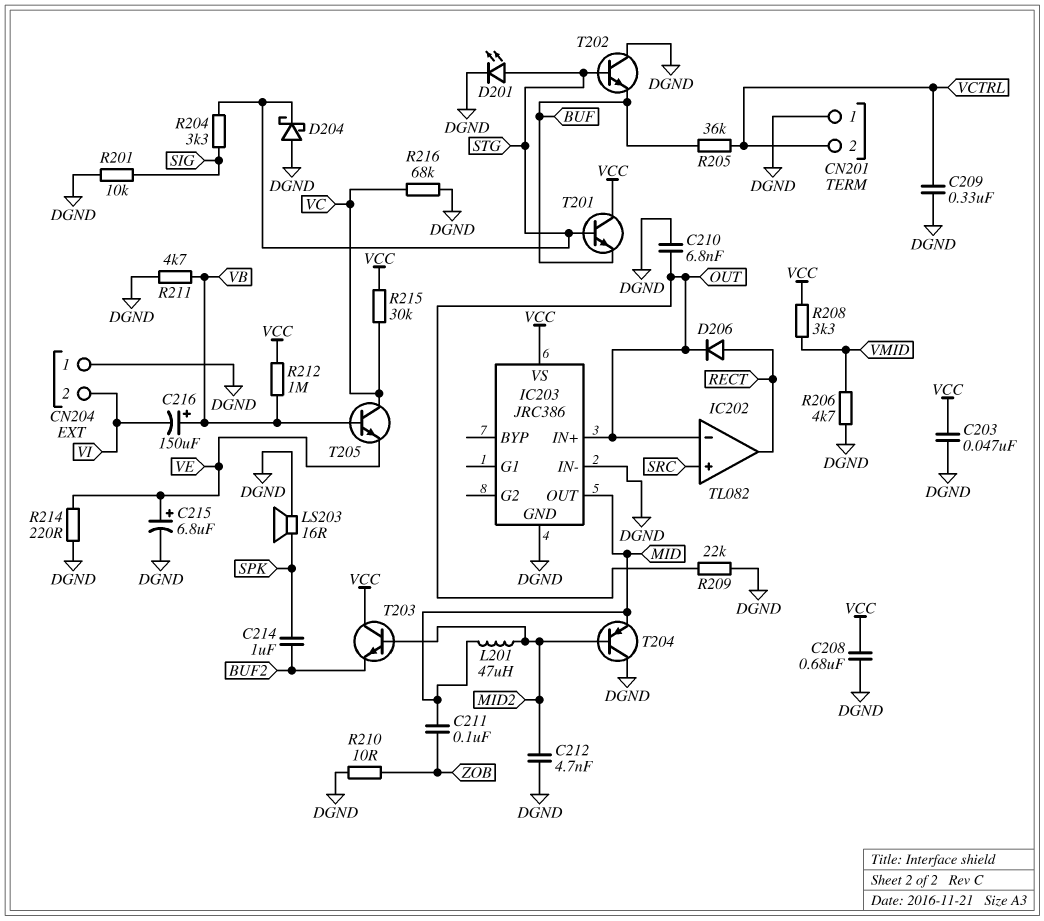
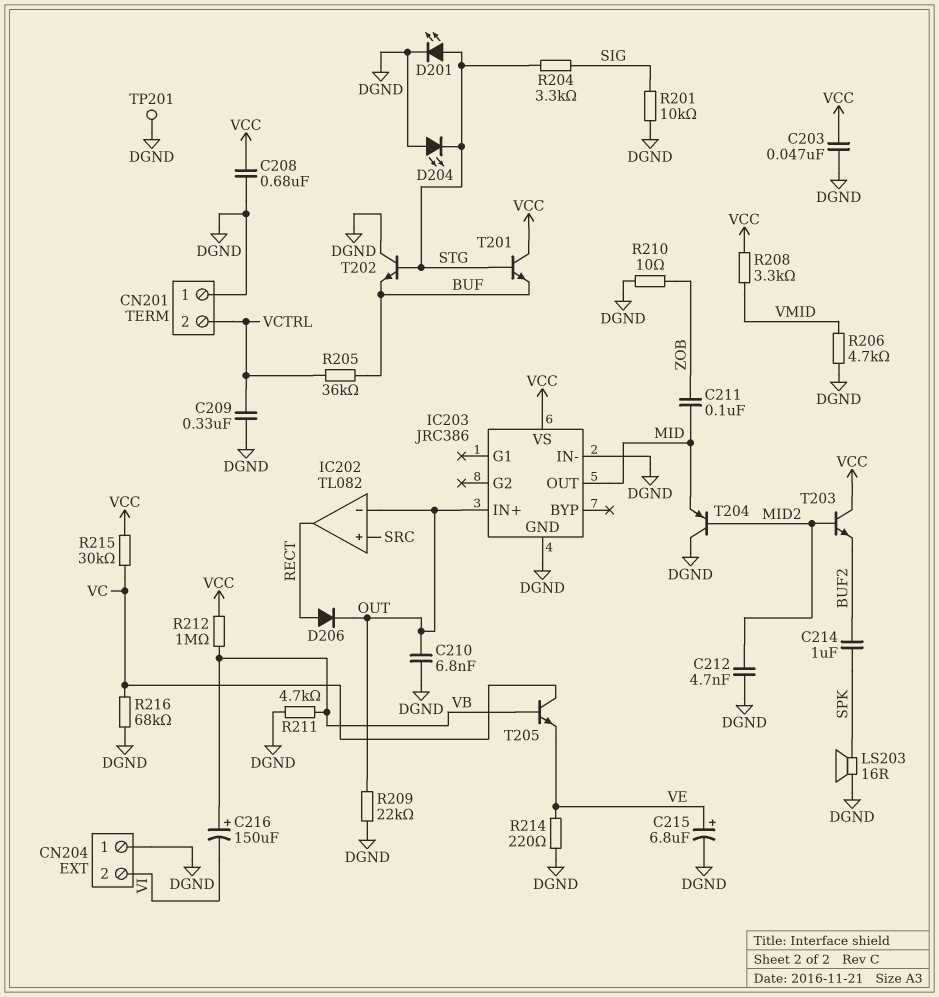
D204: schottky (A DGND, K STG) -> LED (A DGND, K STG)
L201: 47uH (MID, MID2) -> none
TP201: none -> test point (DGND)

